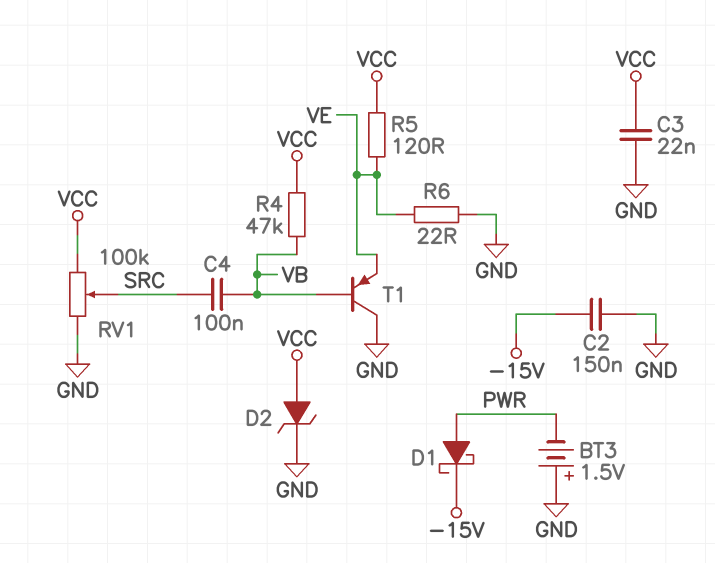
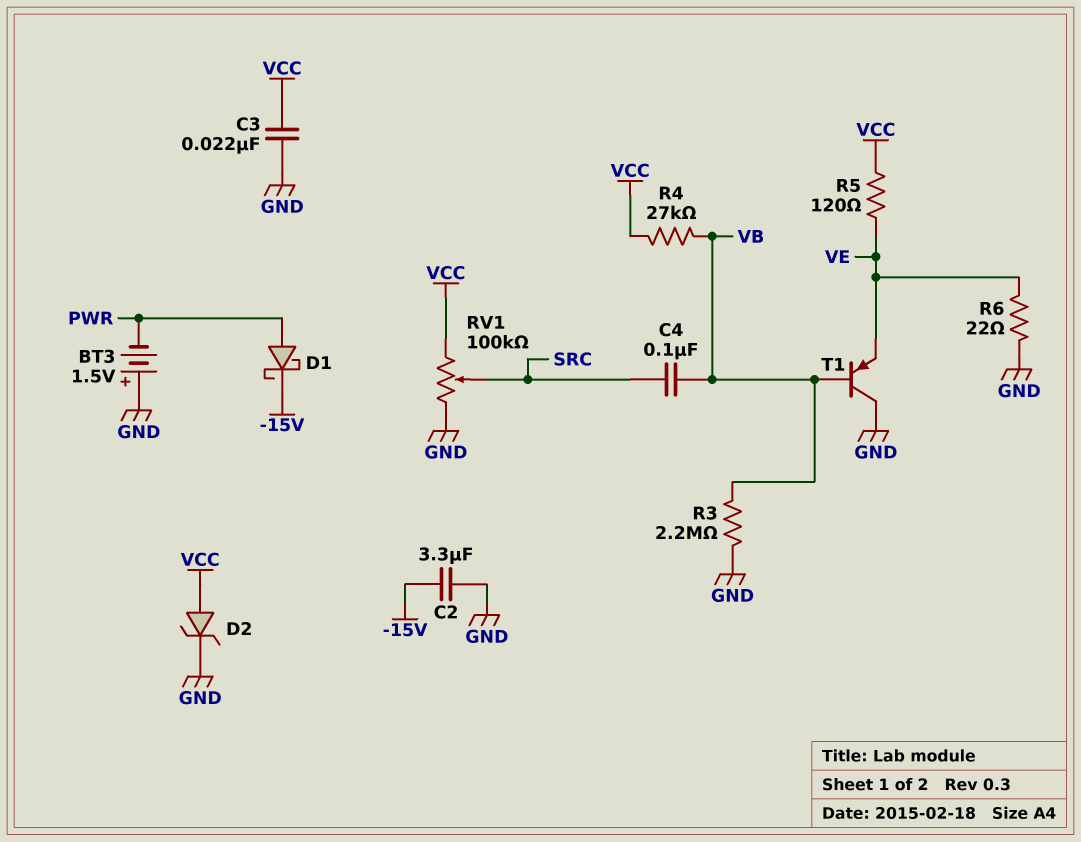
C2: 150nF (-15V, GND) -> 3.3uF (-15V, GND)
R3: none -> 2.2M (GND, VB)
R4: 47k (VB, VCC) -> 27k (VB, VCC)

